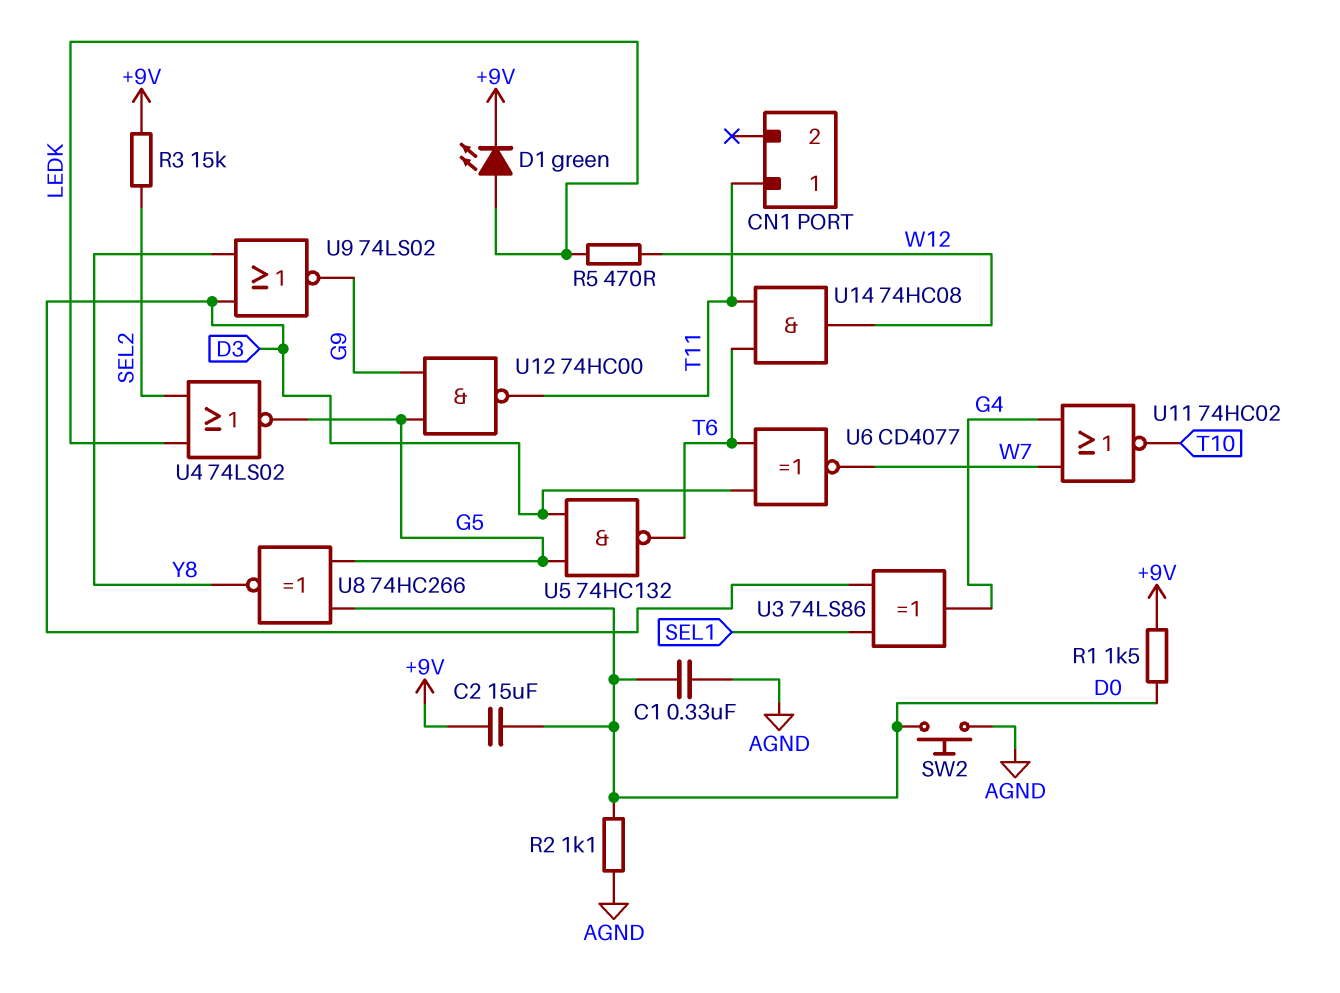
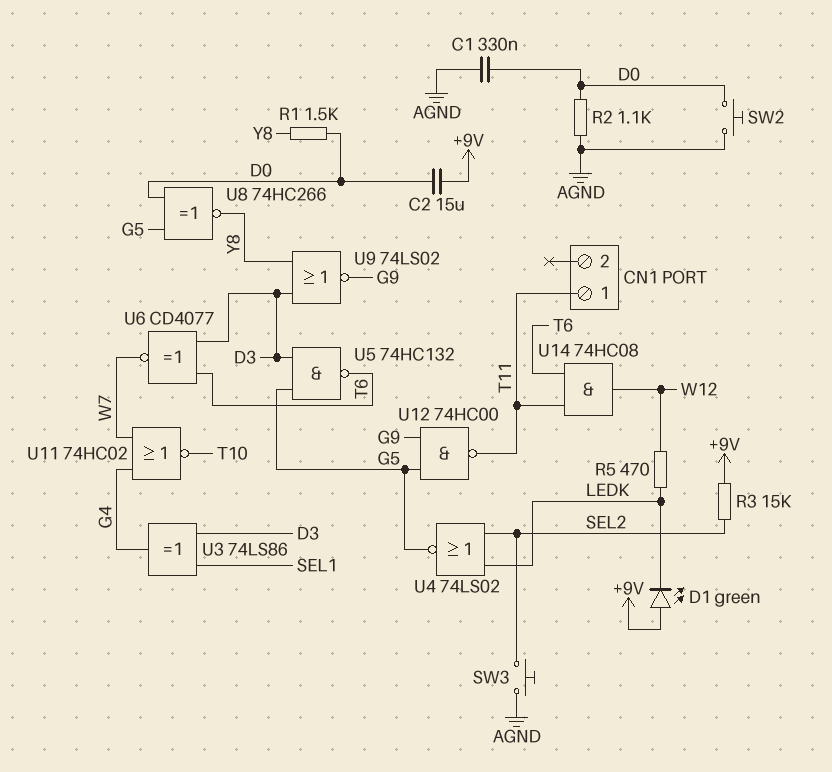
D1: LED green (A LEDK, K +9V) -> LED green (A +9V, K LEDK)
R1: 1.5k (+9V, D0) -> 1.5k (D0, Y8)
SW3: none -> button (AGND, SEL2)

